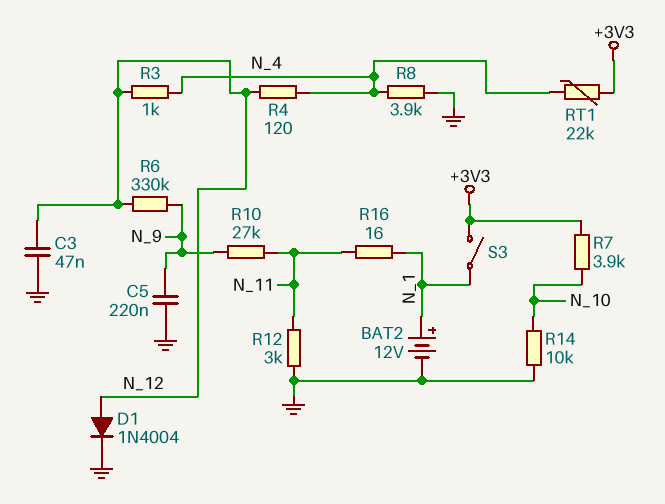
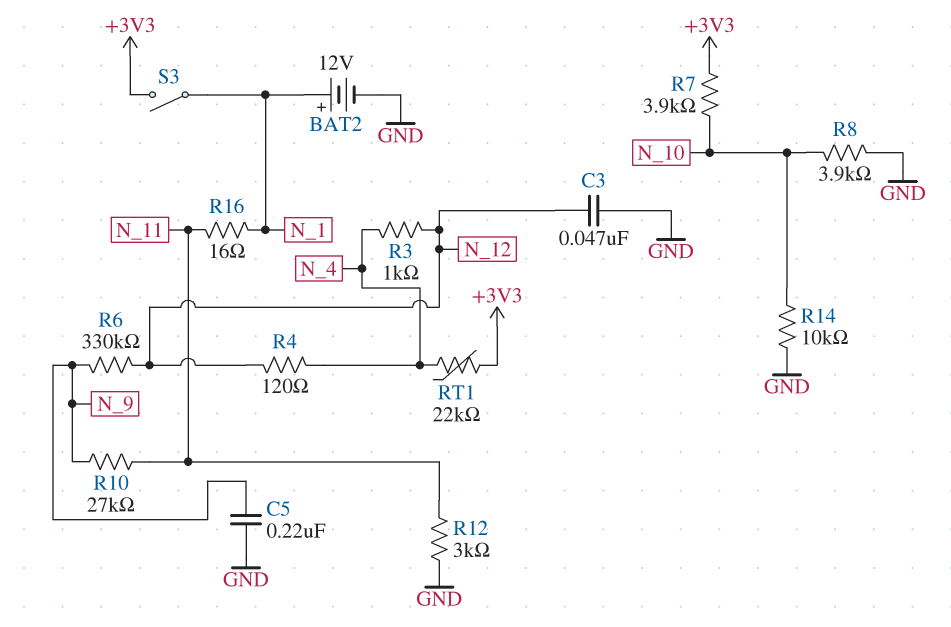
D1: diode 1N4004 (A N_12, K GND) -> none
R8: 3.9k (GND, N_4) -> 3.9k (GND, N_10)

